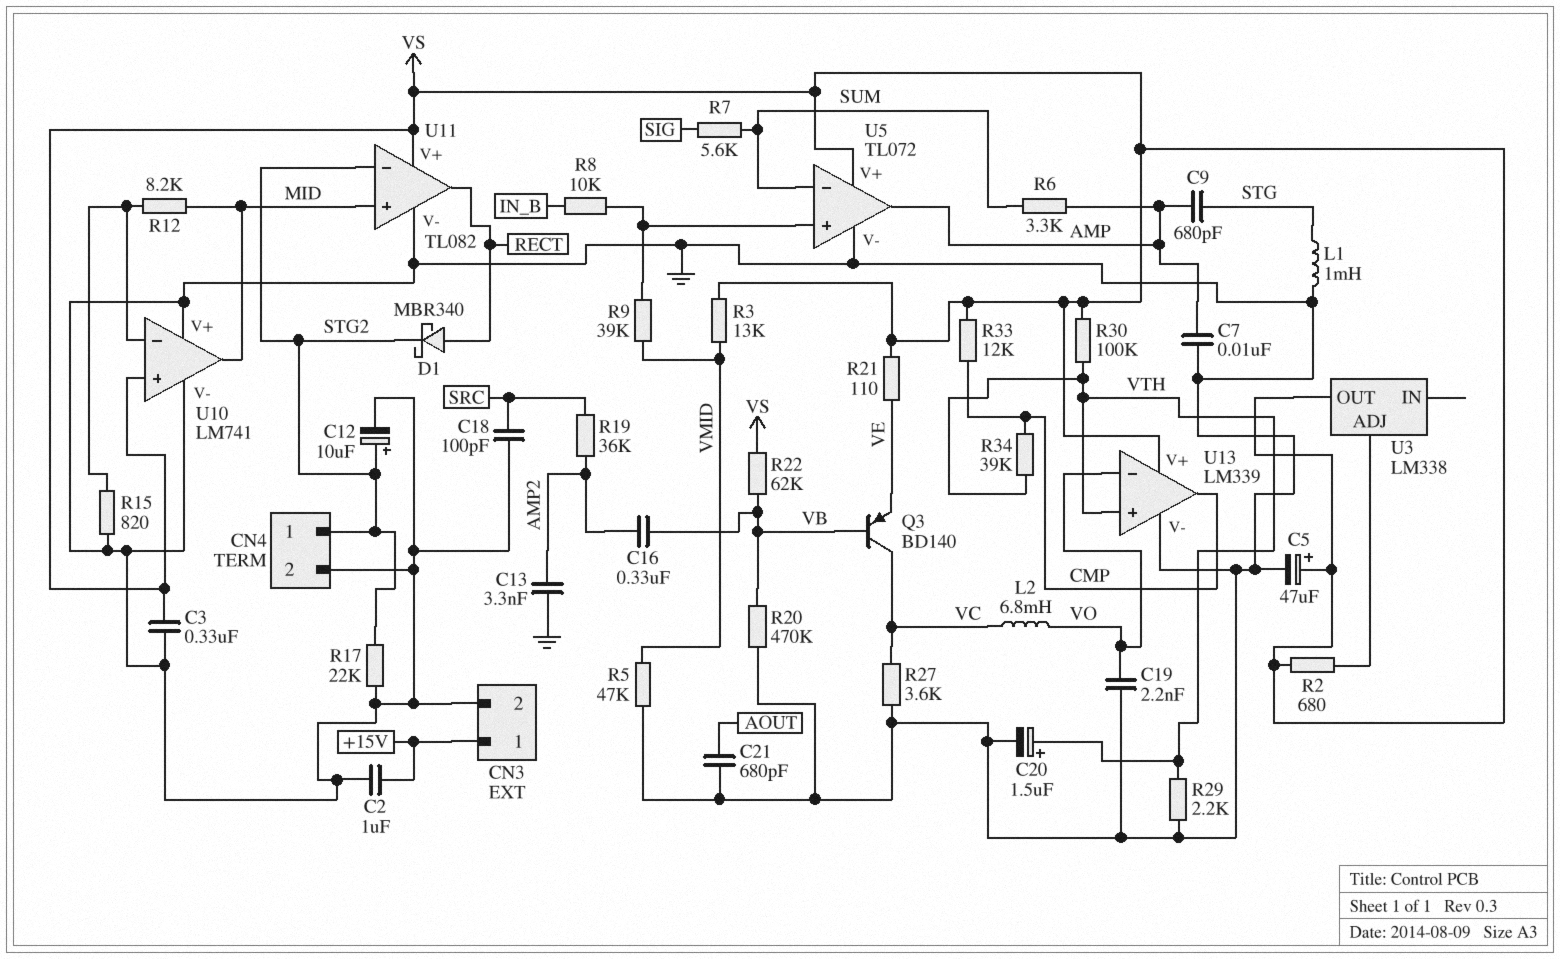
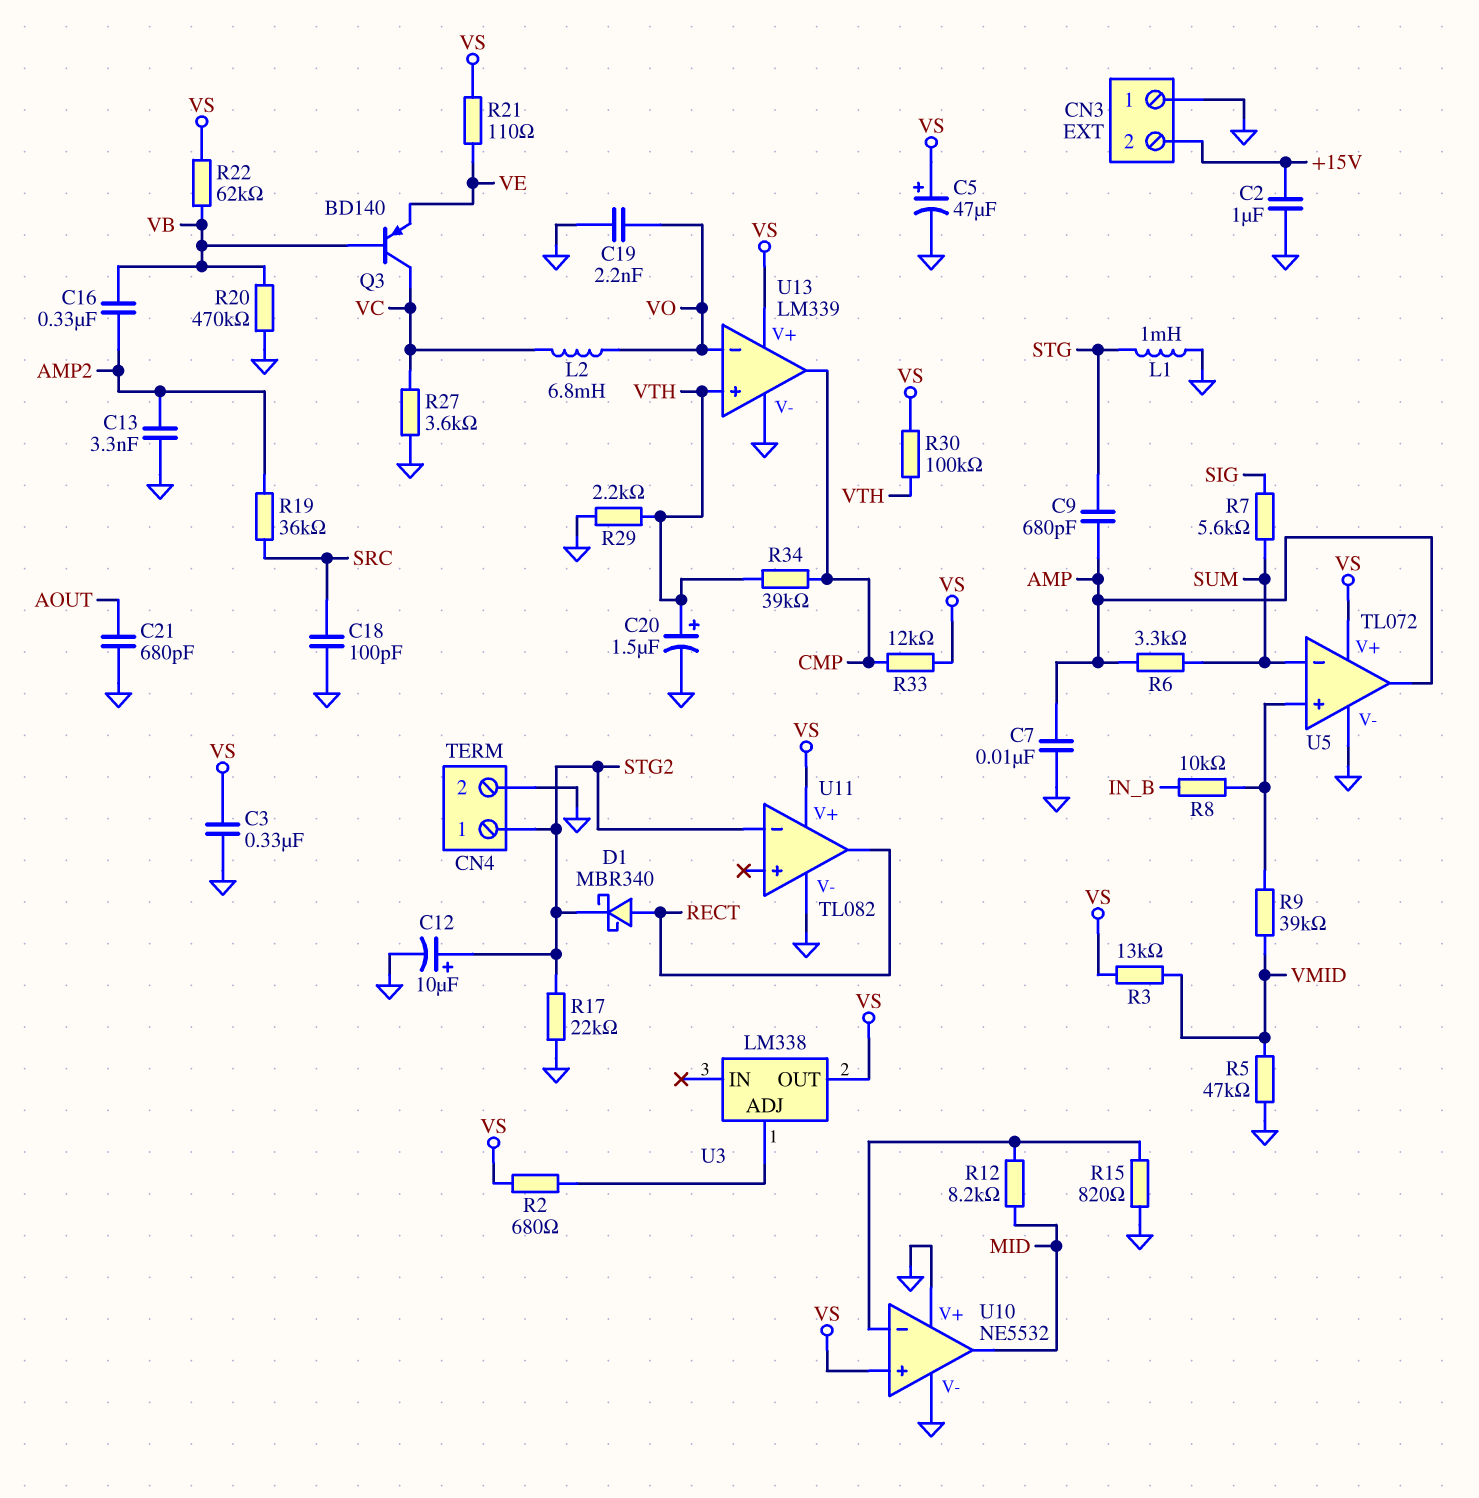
CN3 pin 1: +15V -> GND
CN3 pin 2: GND -> +15V
U10: LM741 -> NE5532
U11 pin in+: MID -> none

